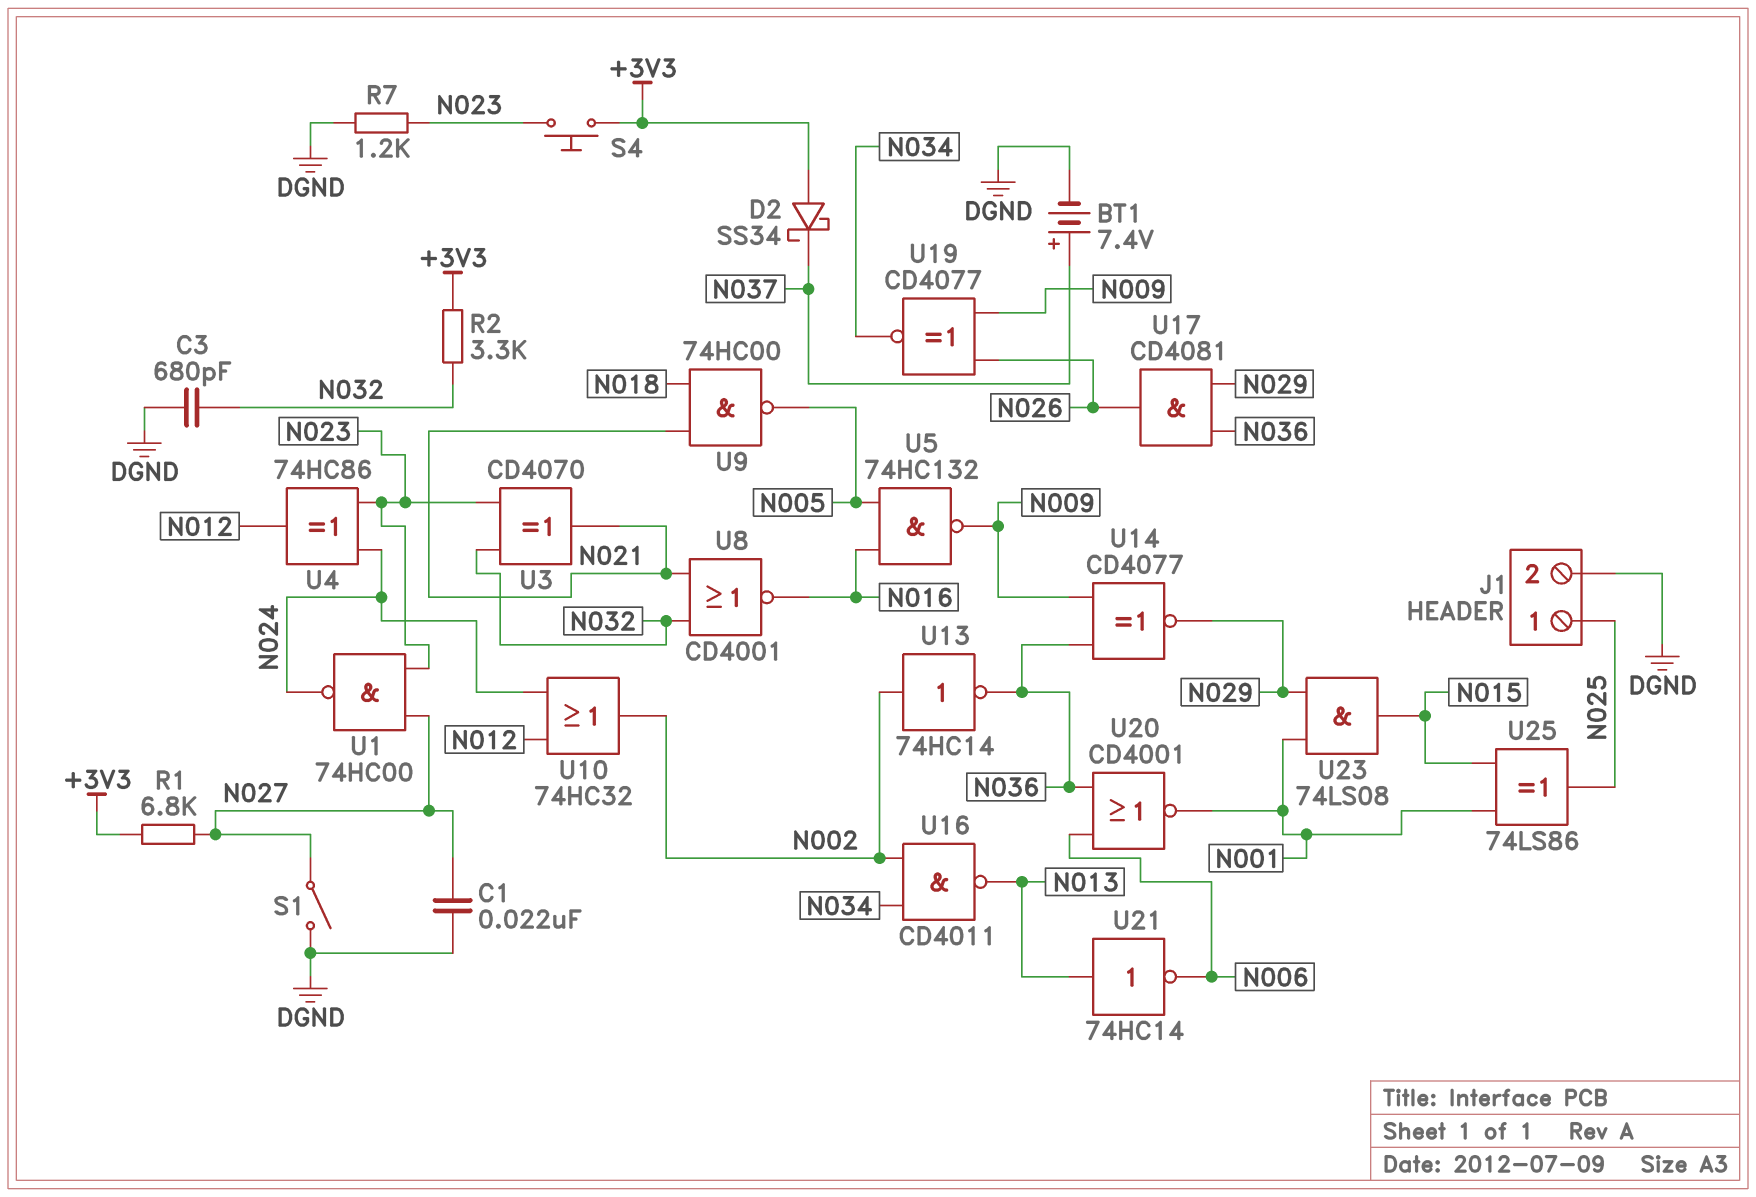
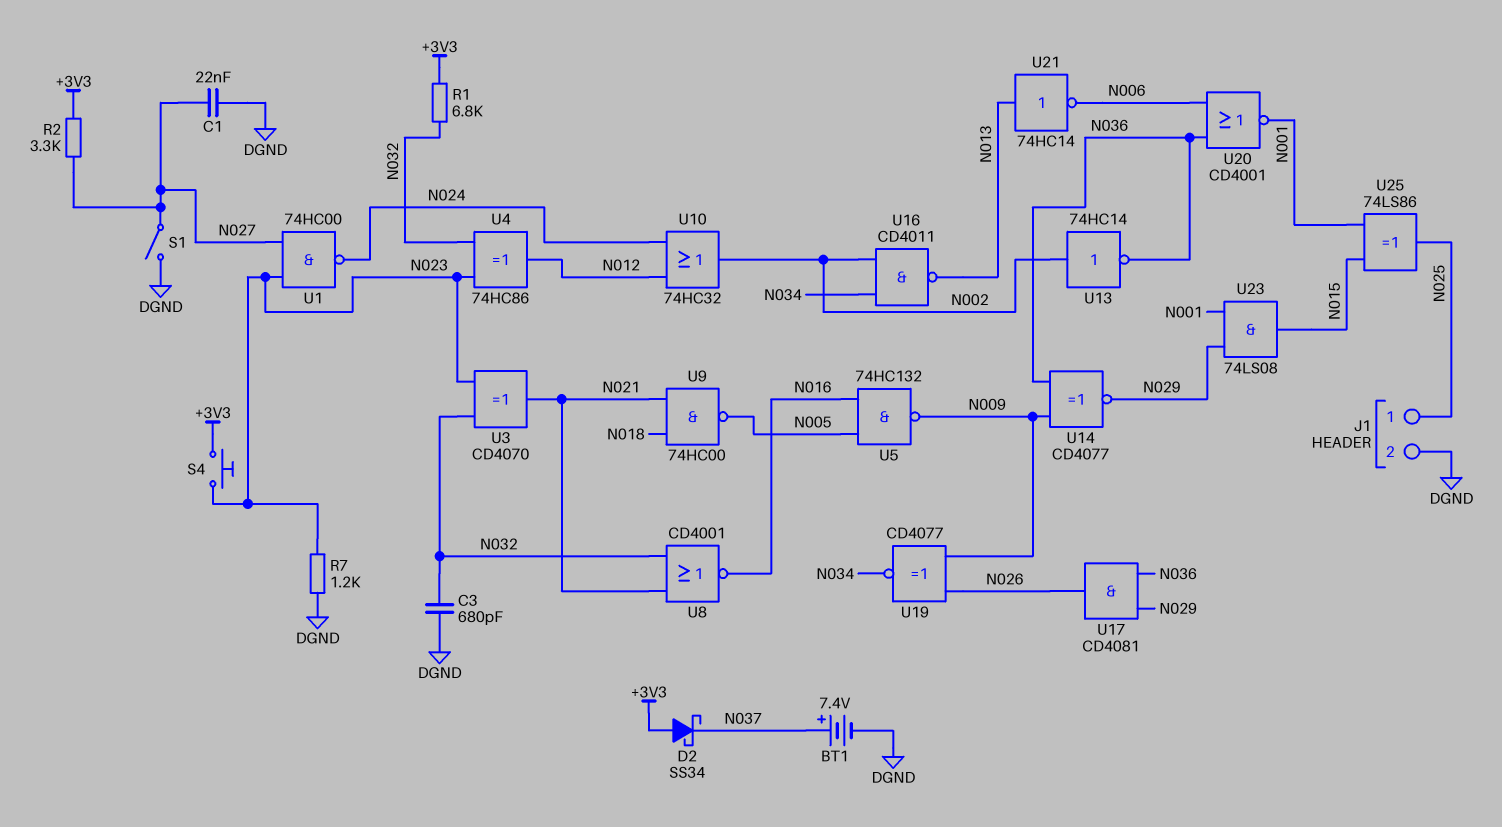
R1: 6.8k (+3V3, N027) -> 6.8k (+3V3, N032)
R2: 3.3k (+3V3, N032) -> 3.3k (+3V3, N027)
U4: XOR 74HC86 (in N023, in N024, out N012) -> XOR 74HC86 (in N023, in N032, out N012)

